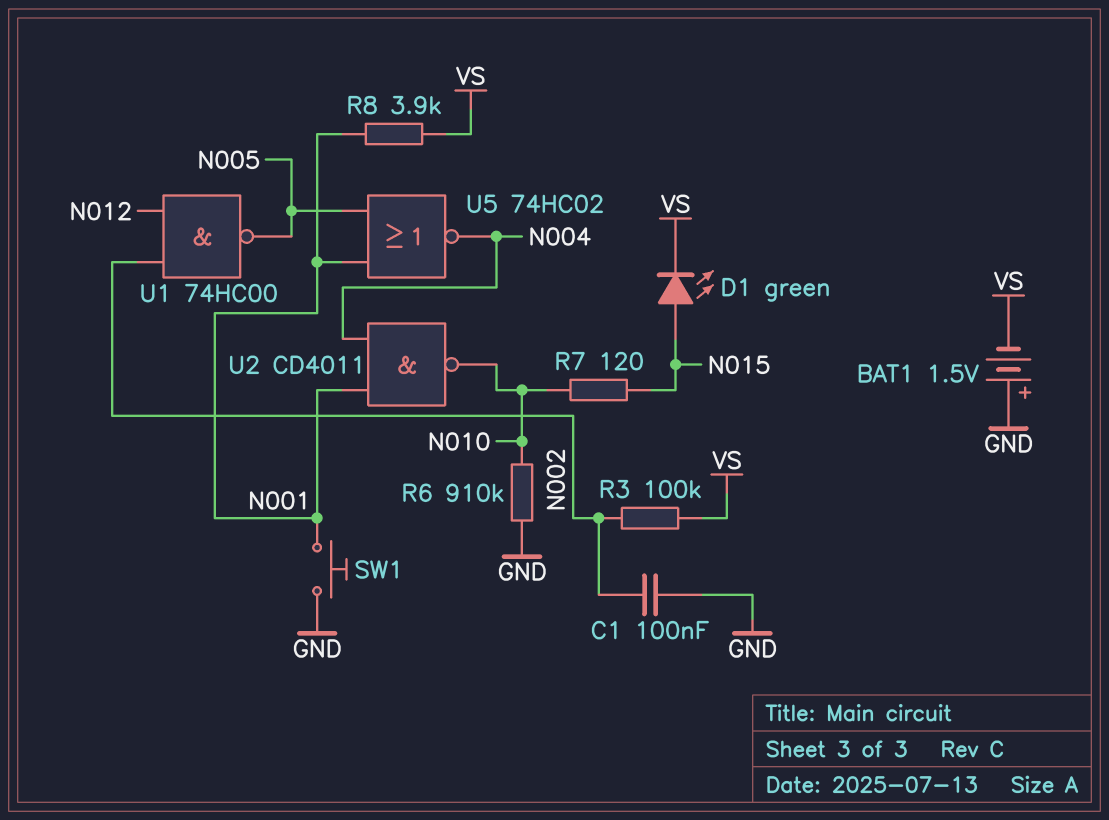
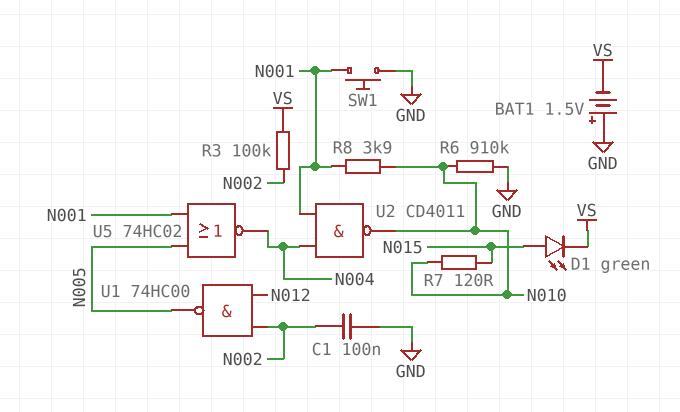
R8: 3.9k (N001, VS) -> 3.9k (N001, N010)

